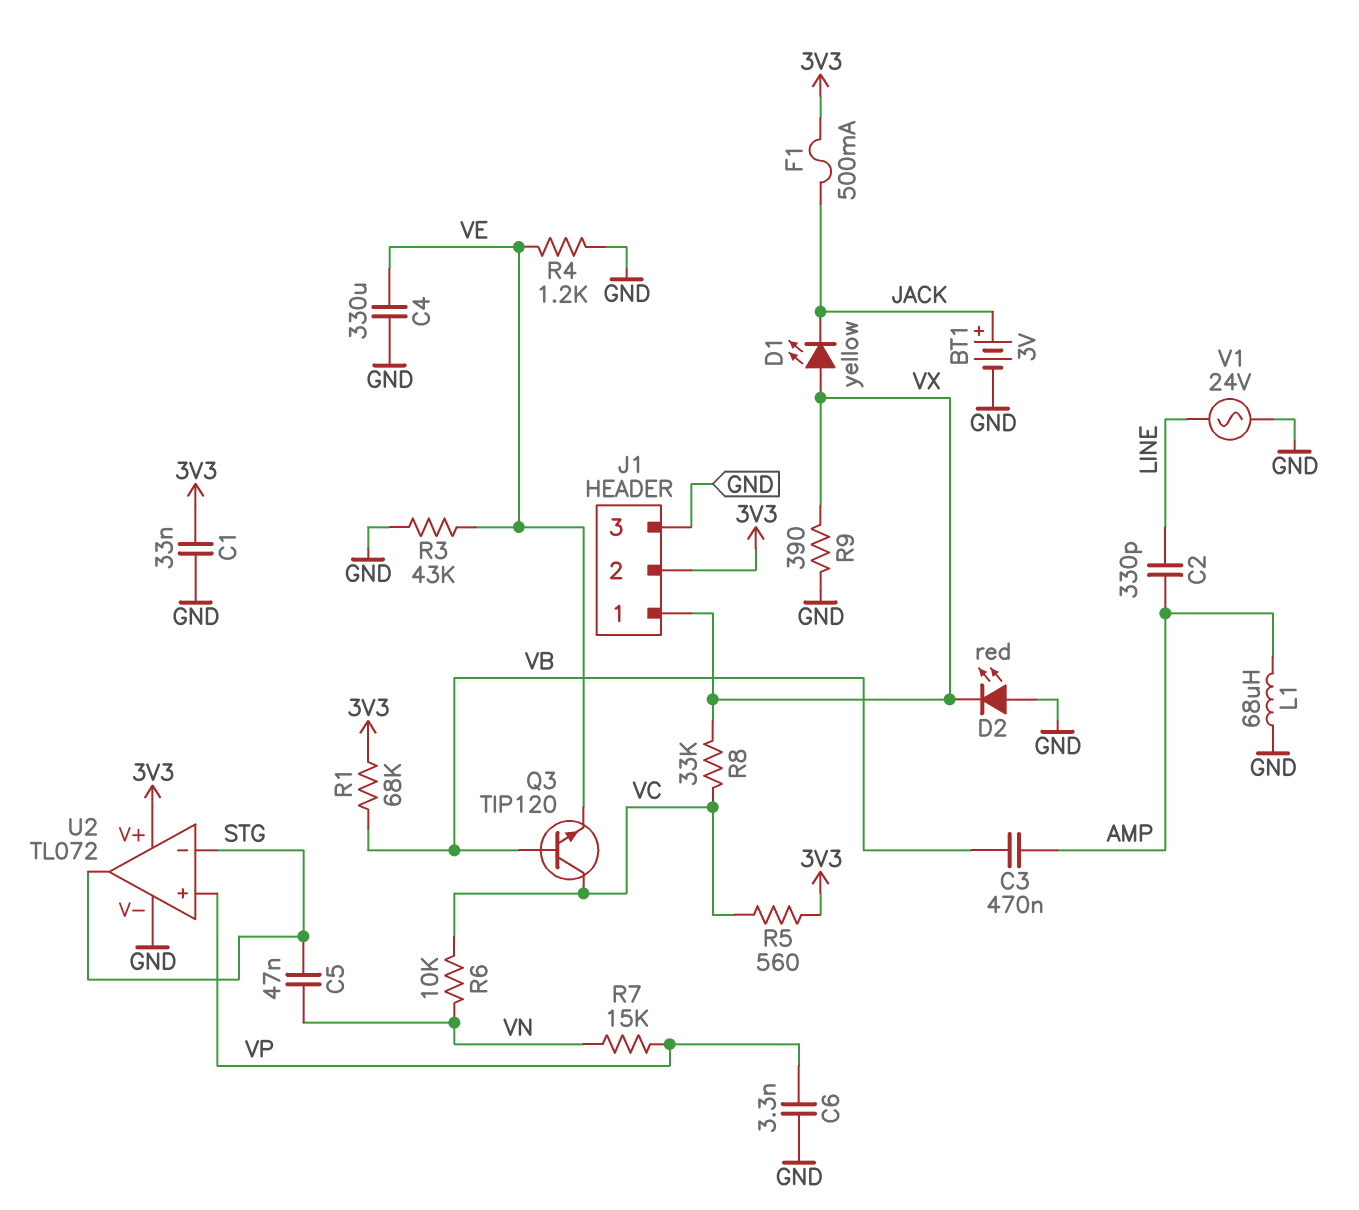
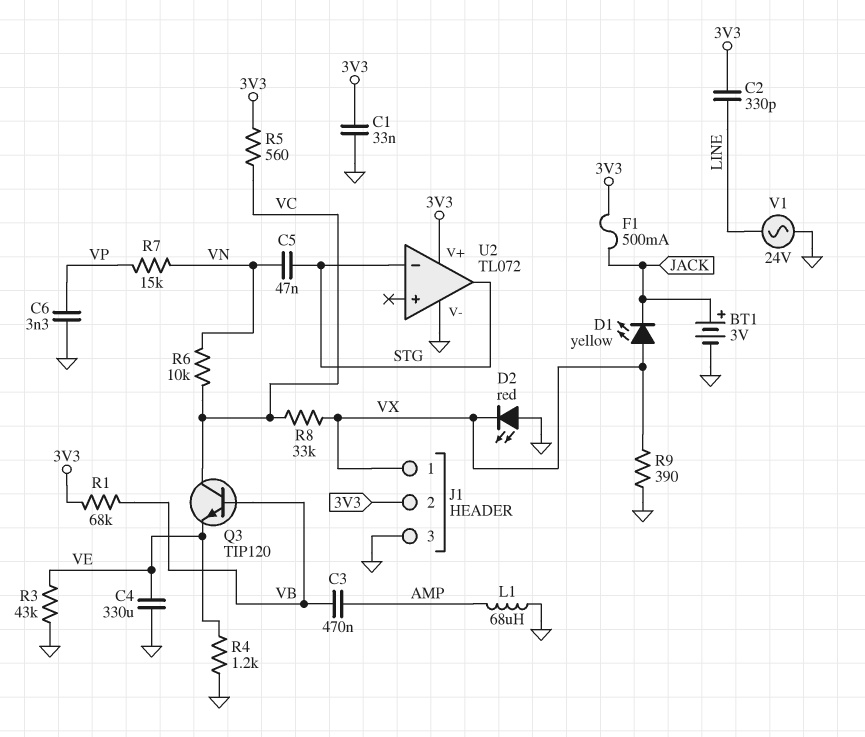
C2: 330pF (AMP, LINE) -> 330pF (3V3, LINE)
U2 pin in+: VP -> none

